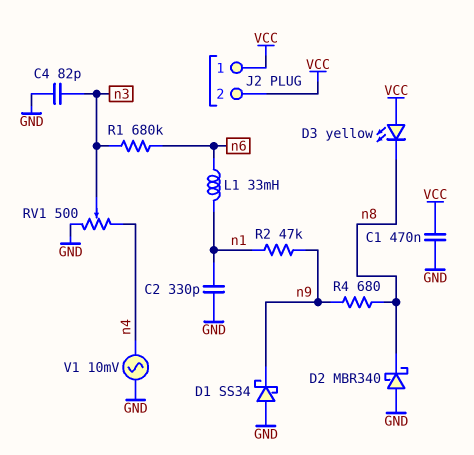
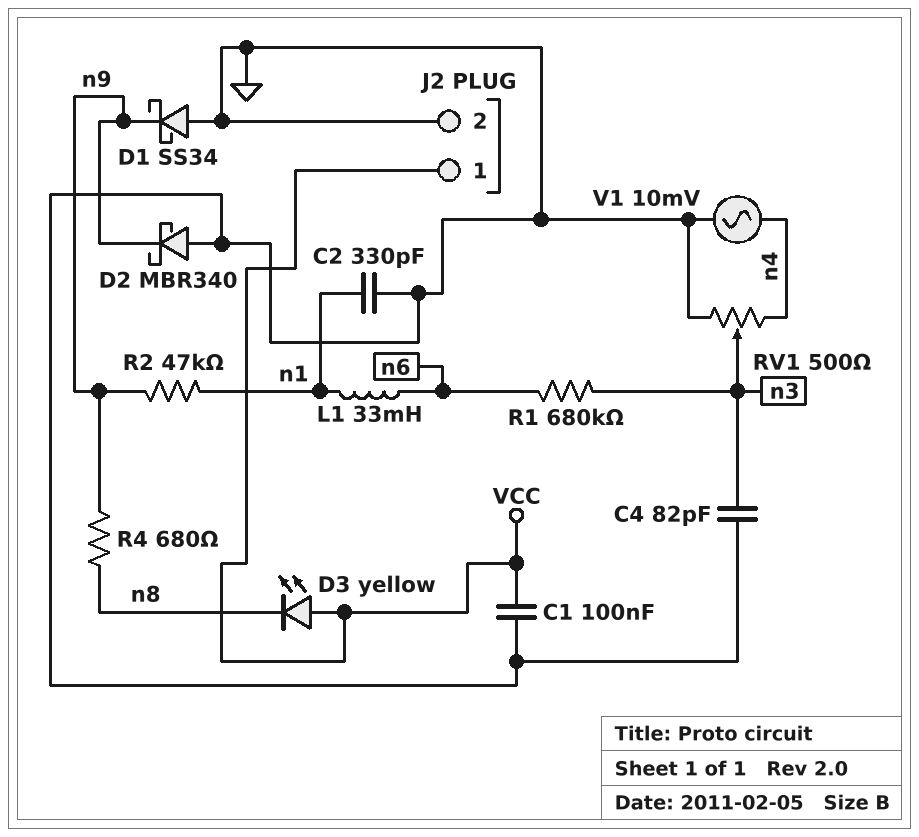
C1: 470nF (GND, VCC) -> 100nF (GND, VCC)
D2: schottky MBR340 (A GND, K n8) -> schottky MBR340 (A GND, K n9)
J2 pin 2: VCC -> GND

